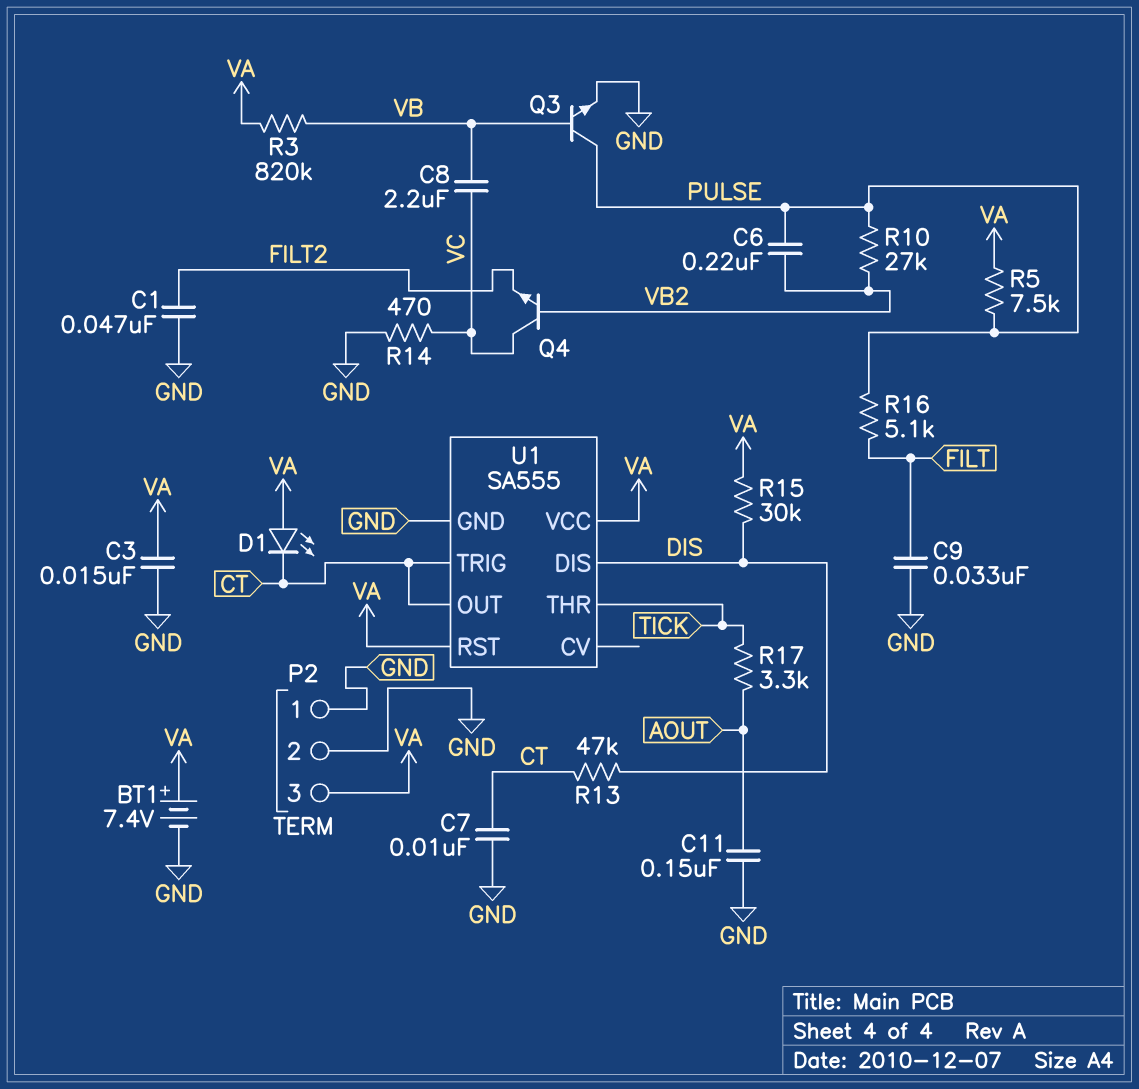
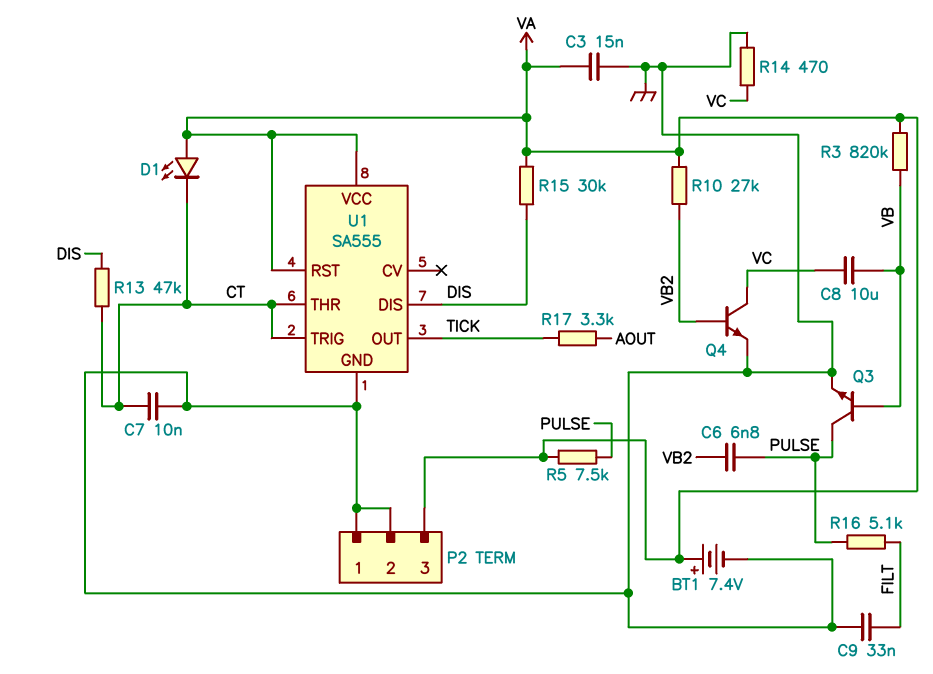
C1: 47nF (FILT2, GND) -> none
C6: 220nF (PULSE, VB2) -> 6.8nF (PULSE, VB2)
C8: 2.2uF (VB, VC) -> 10uF (VB, VC)
C11: 150nF (AOUT, GND) -> none
Q4: NPN (B VB2, C VC, E FILT2) -> NPN (B VB2, C VC, E GND)
R10: 27k (PULSE, VB2) -> 27k (VA, VB2)
U1 pin OUT: CT -> TICK
U1 pin THR: TICK -> CT

